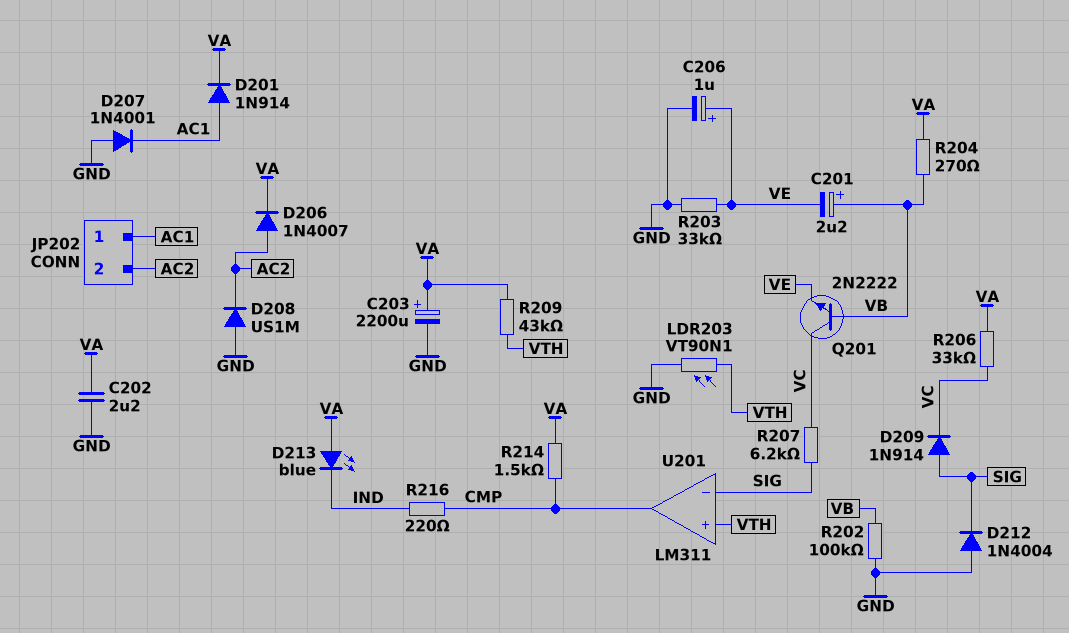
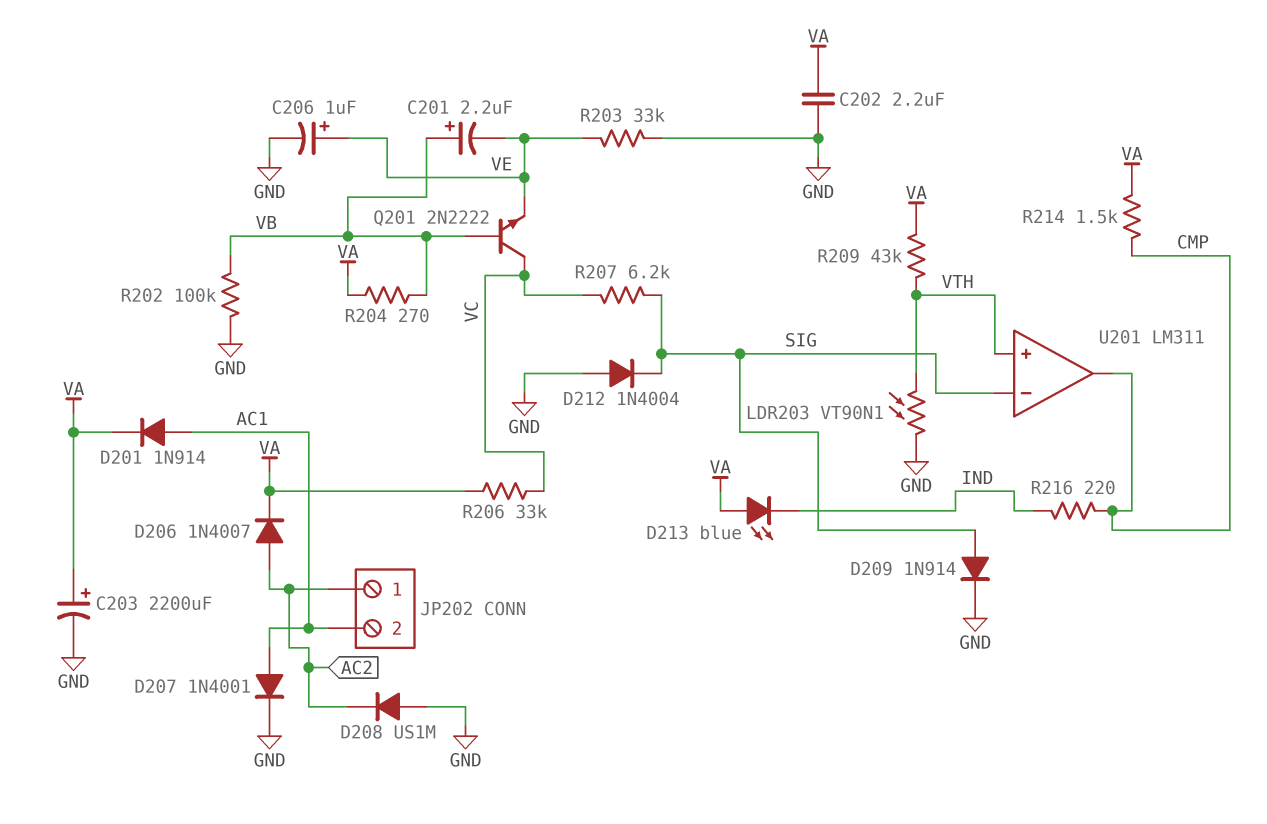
D207: diode 1N4001 (A GND, K AC1) -> diode 1N4001 (A AC1, K GND)
D209: diode 1N914 (A SIG, K VC) -> diode 1N914 (A SIG, K GND)
JP202 pin 1: AC1 -> AC2
JP202 pin 2: AC2 -> AC1

